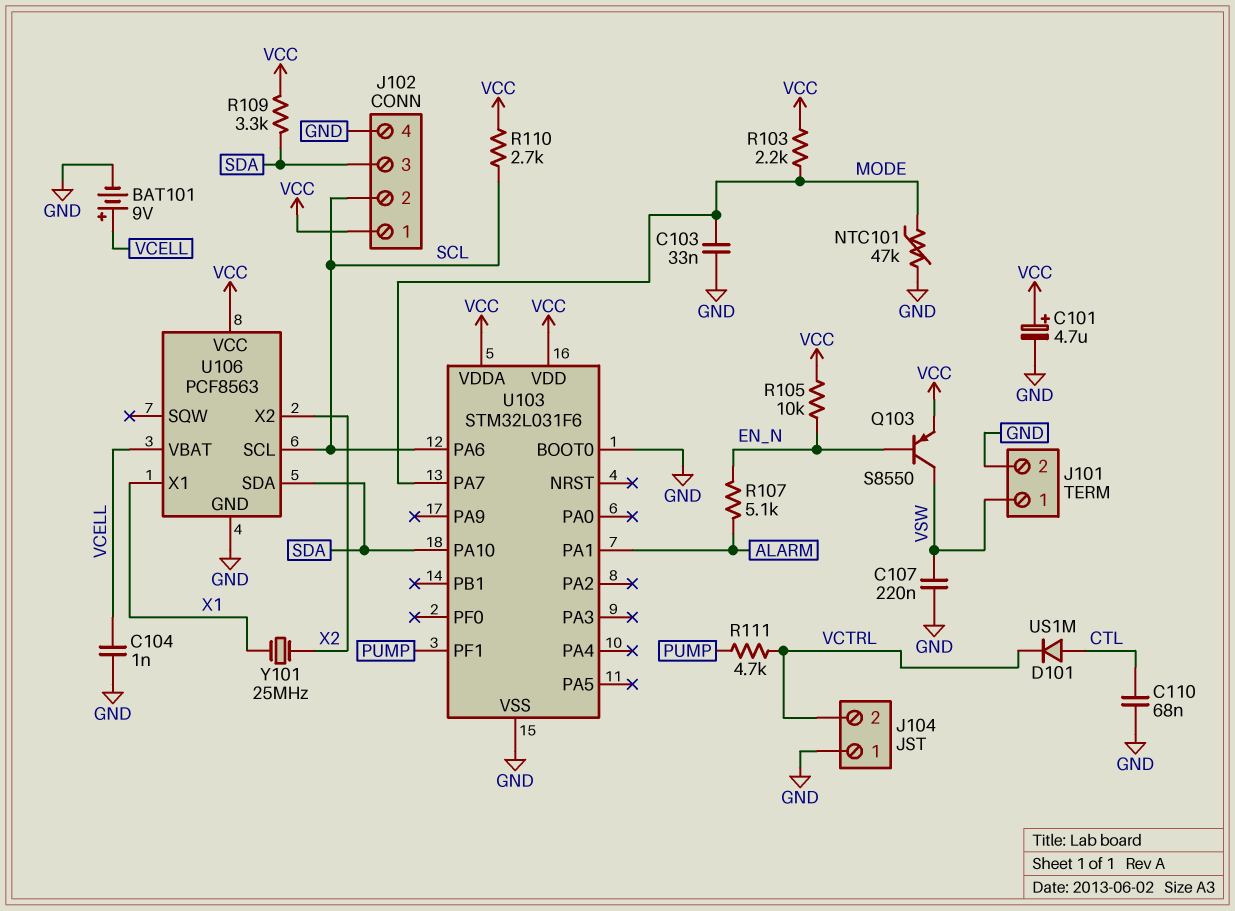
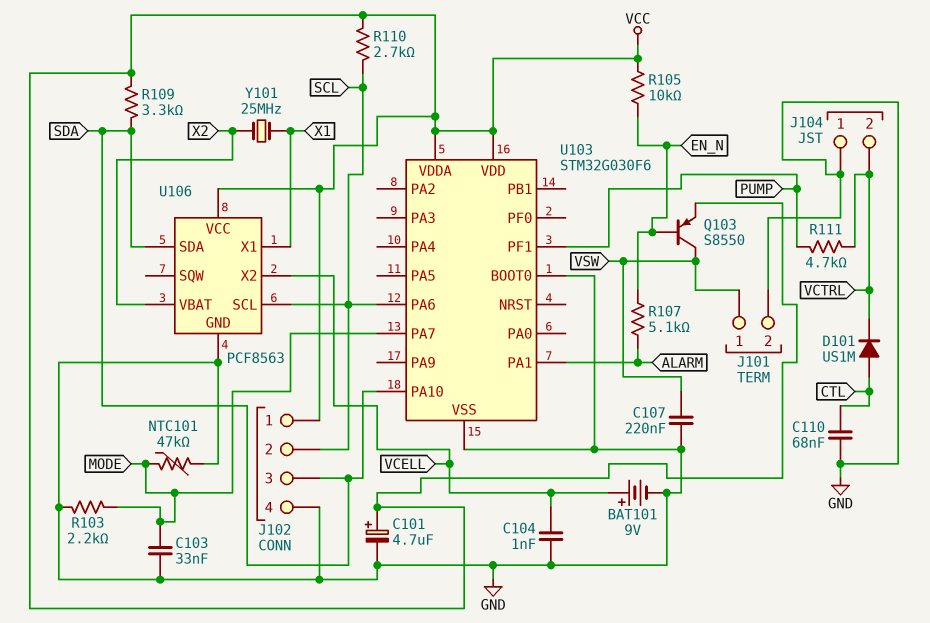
R103: 2.2k (MODE, VCC) -> 2.2k (GND, MODE)
U103: STM32L031F6 -> STM32G030F6
U106 pin VBAT: VCELL -> X2
U106 pin X2: X2 -> VCELL

